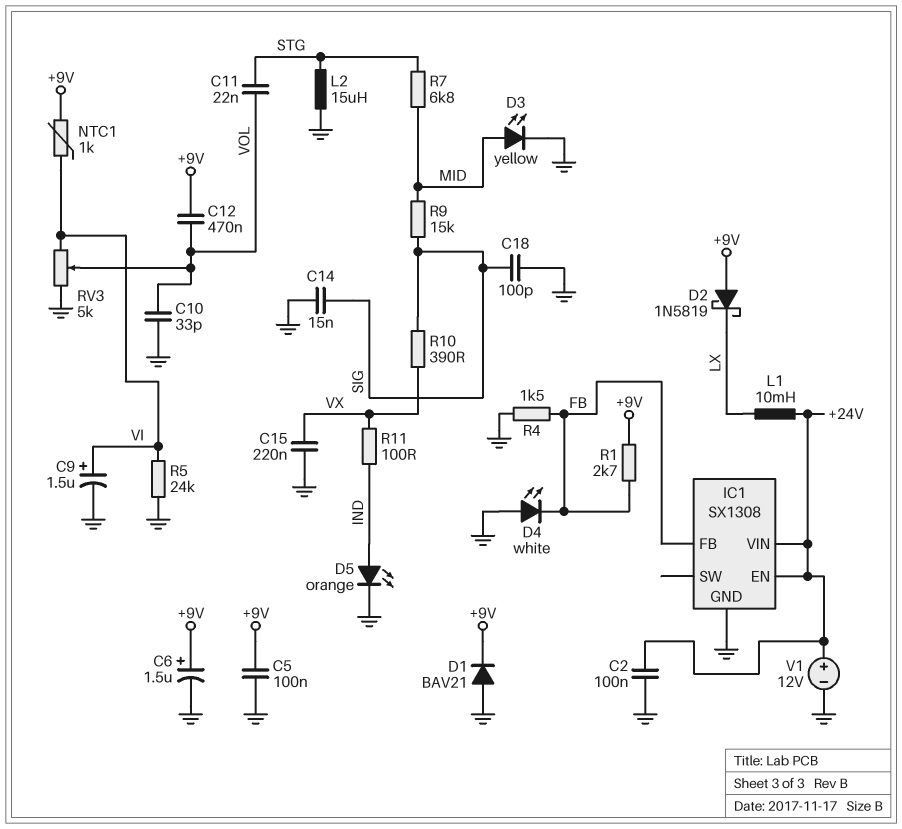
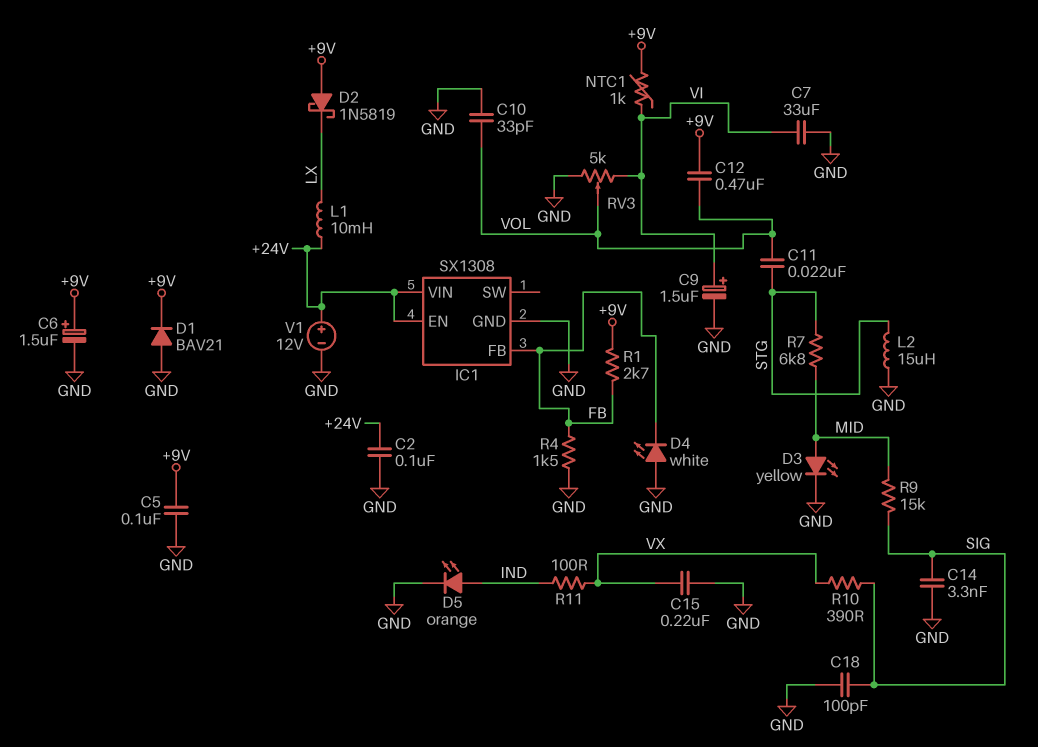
C7: none -> 33uF (GND, VI)
C14: 15nF (GND, SIG) -> 3.3nF (GND, SIG)
R5: 24k (GND, VI) -> none

